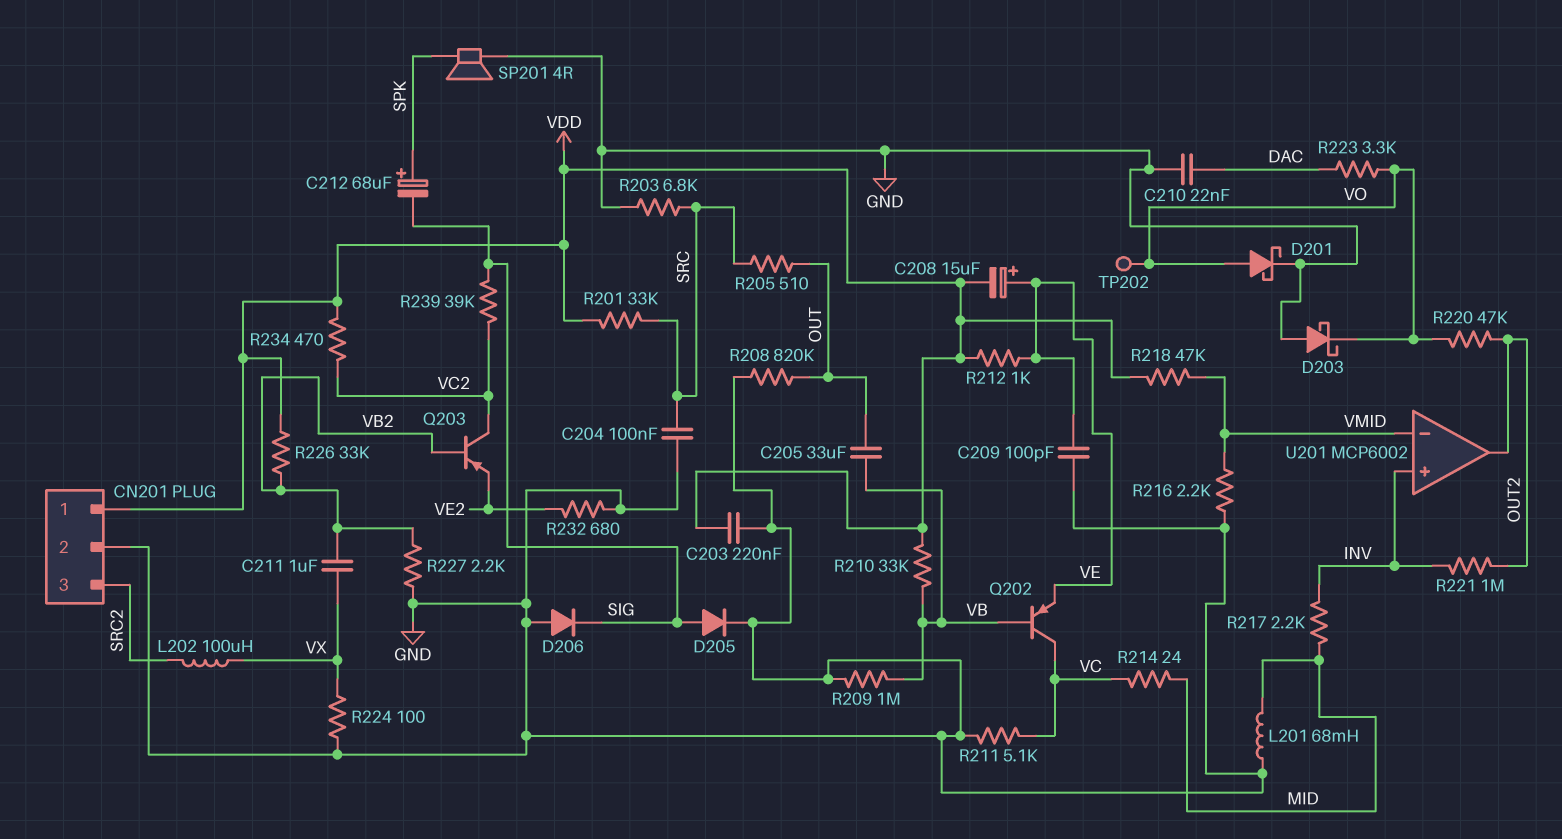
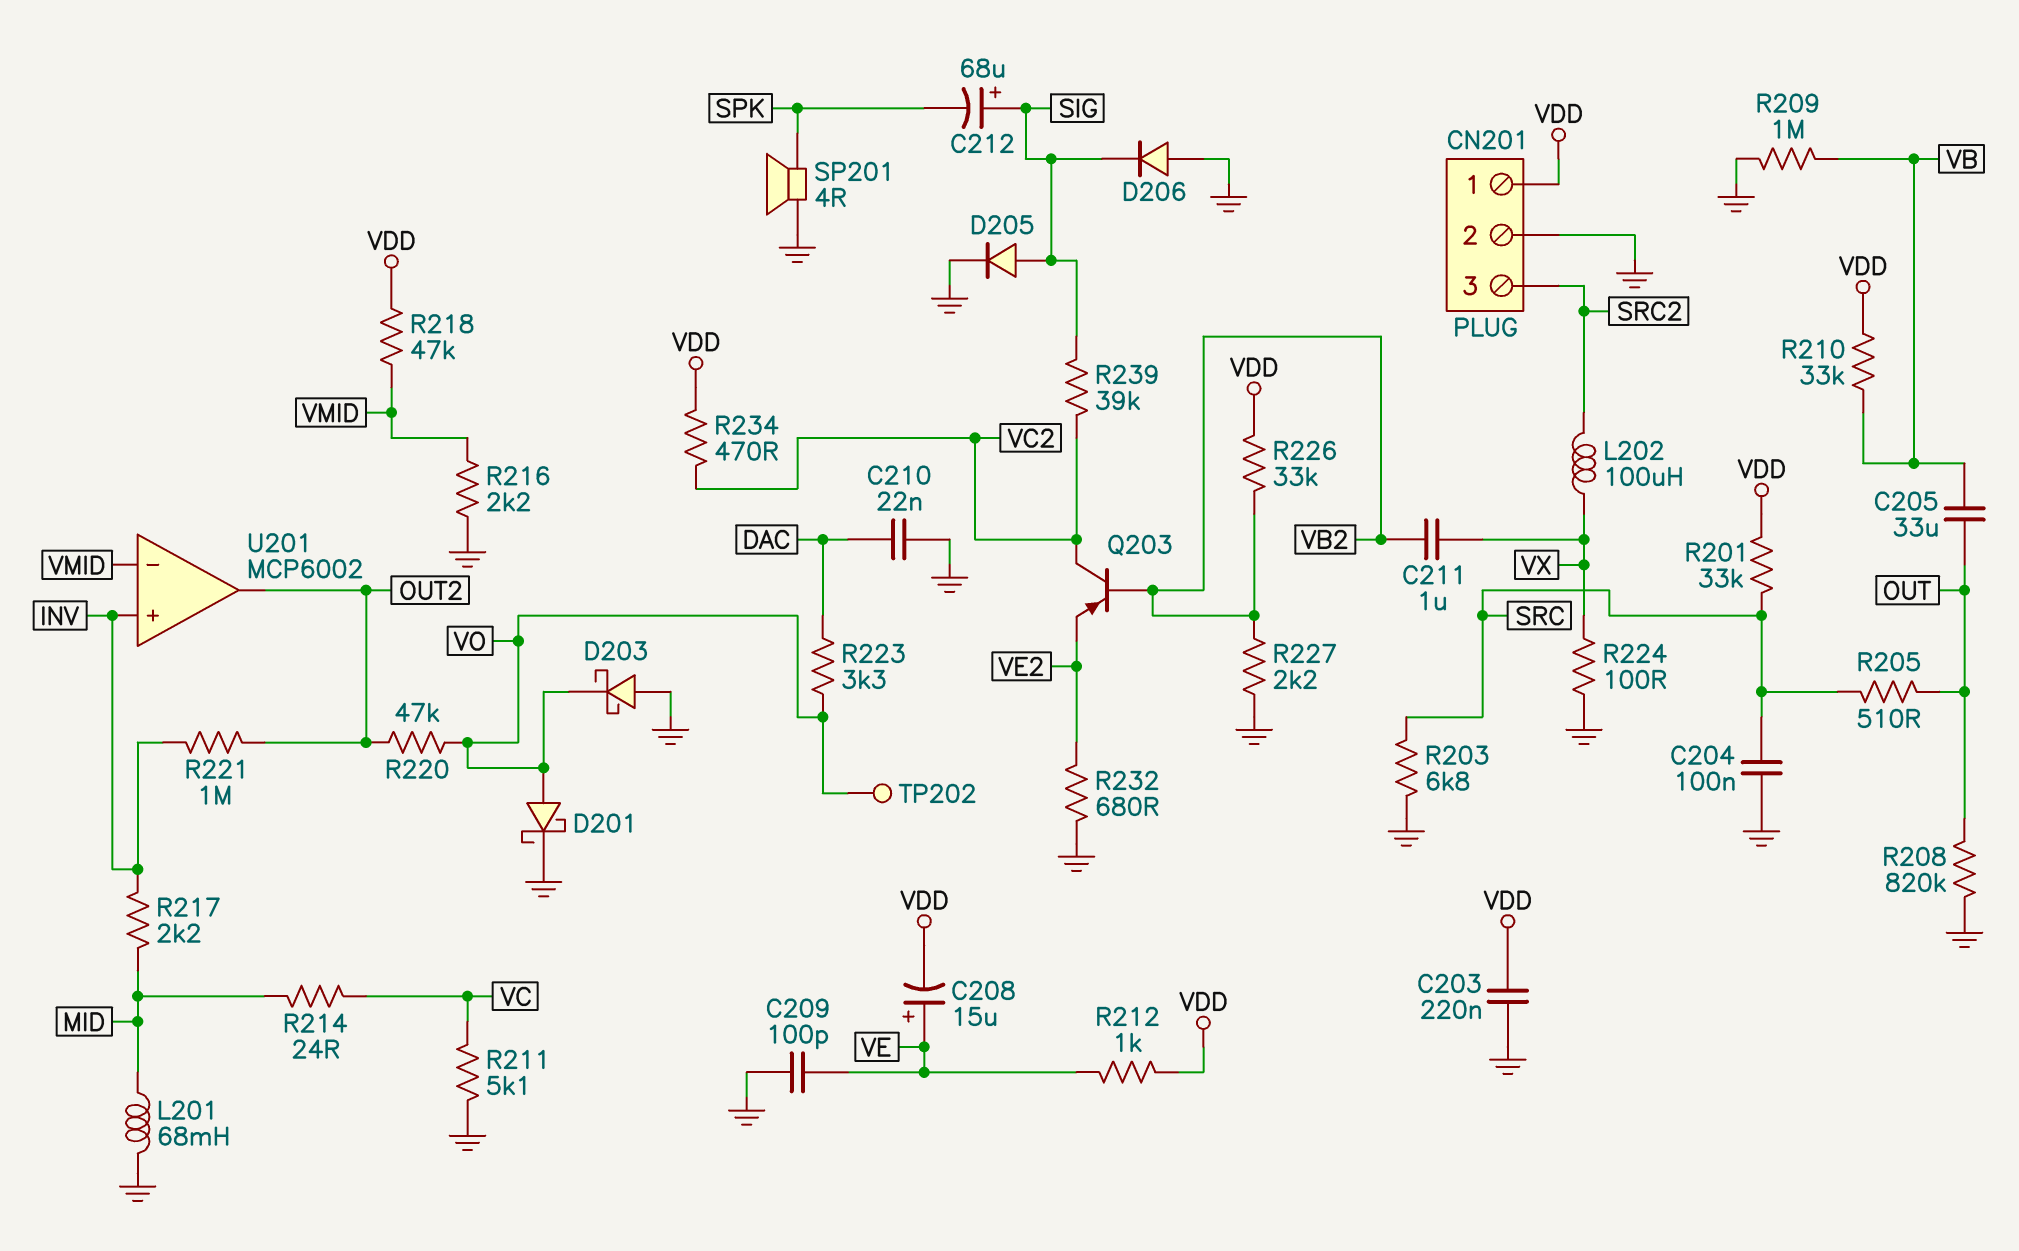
C212: 68uF (plus SPK, minus SIG) -> 68uF (plus SIG, minus SPK)
Q202: PNP (B VB, C VC, E VE) -> none

